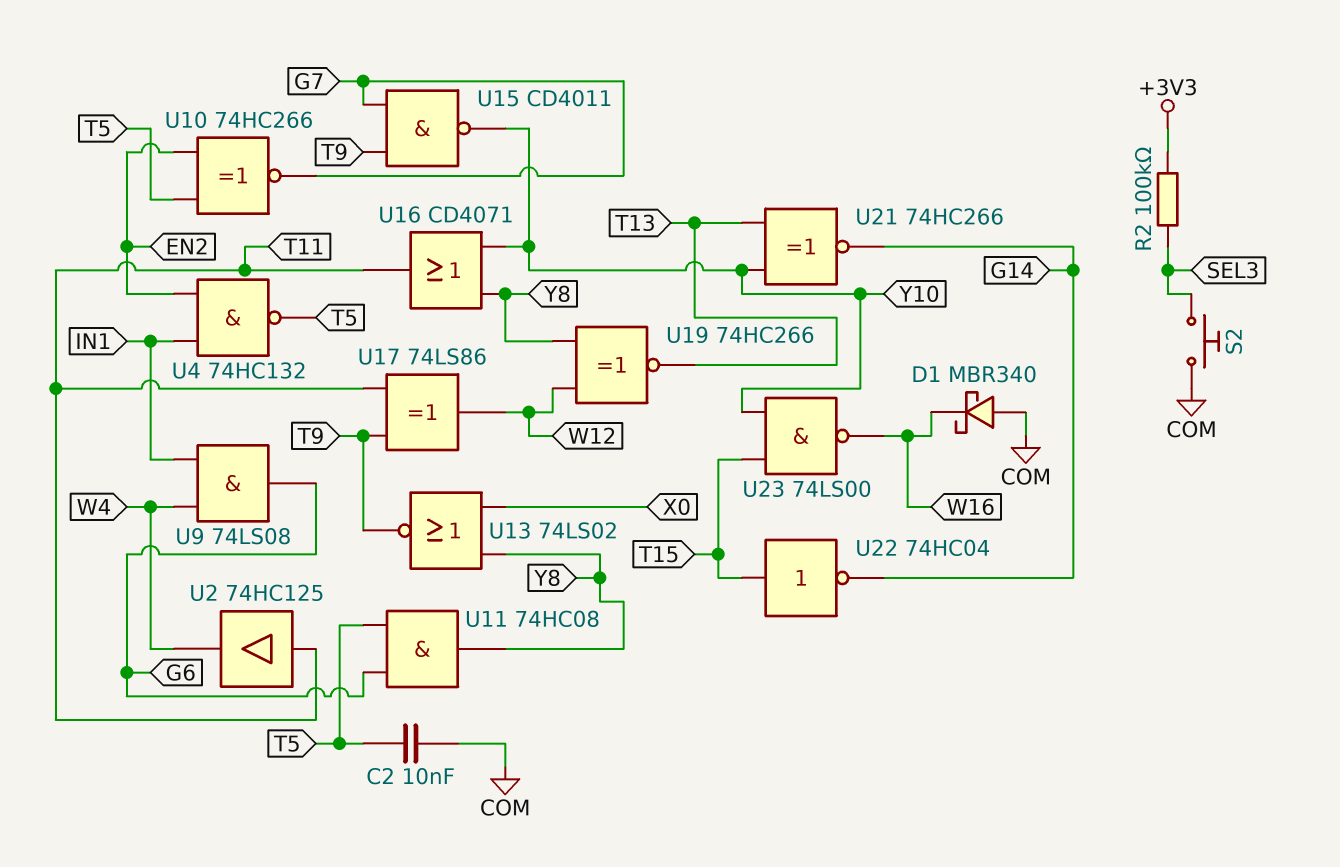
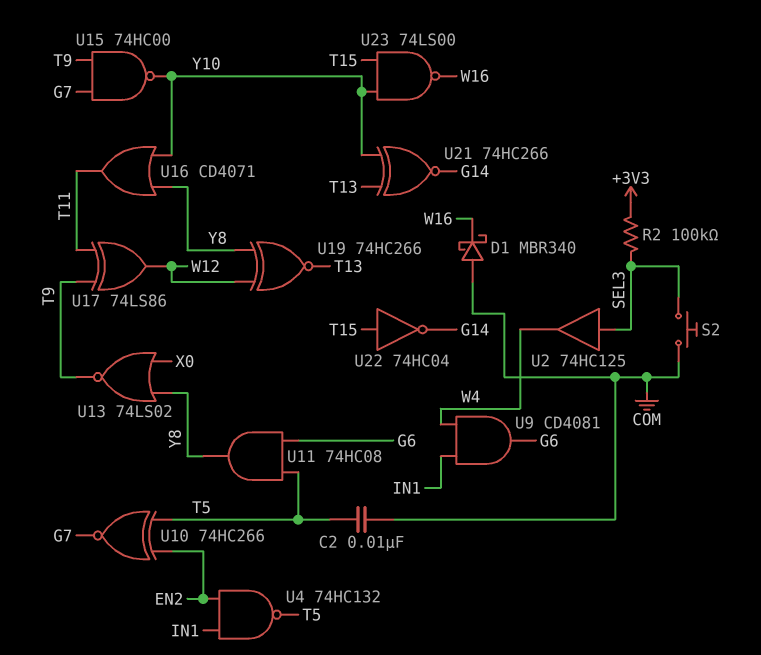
U2: buffer 74HC125 (in T11, out W4) -> buffer 74HC125 (in SEL3, out W4)
U9: AND 74LS08 (in IN1, in W4, out G6) -> AND CD4081 (in IN1, in W4, out G6)
U15: NAND CD4011 (in G7, in T9, out Y10) -> NAND 74HC00 (in G7, in T9, out Y10)

